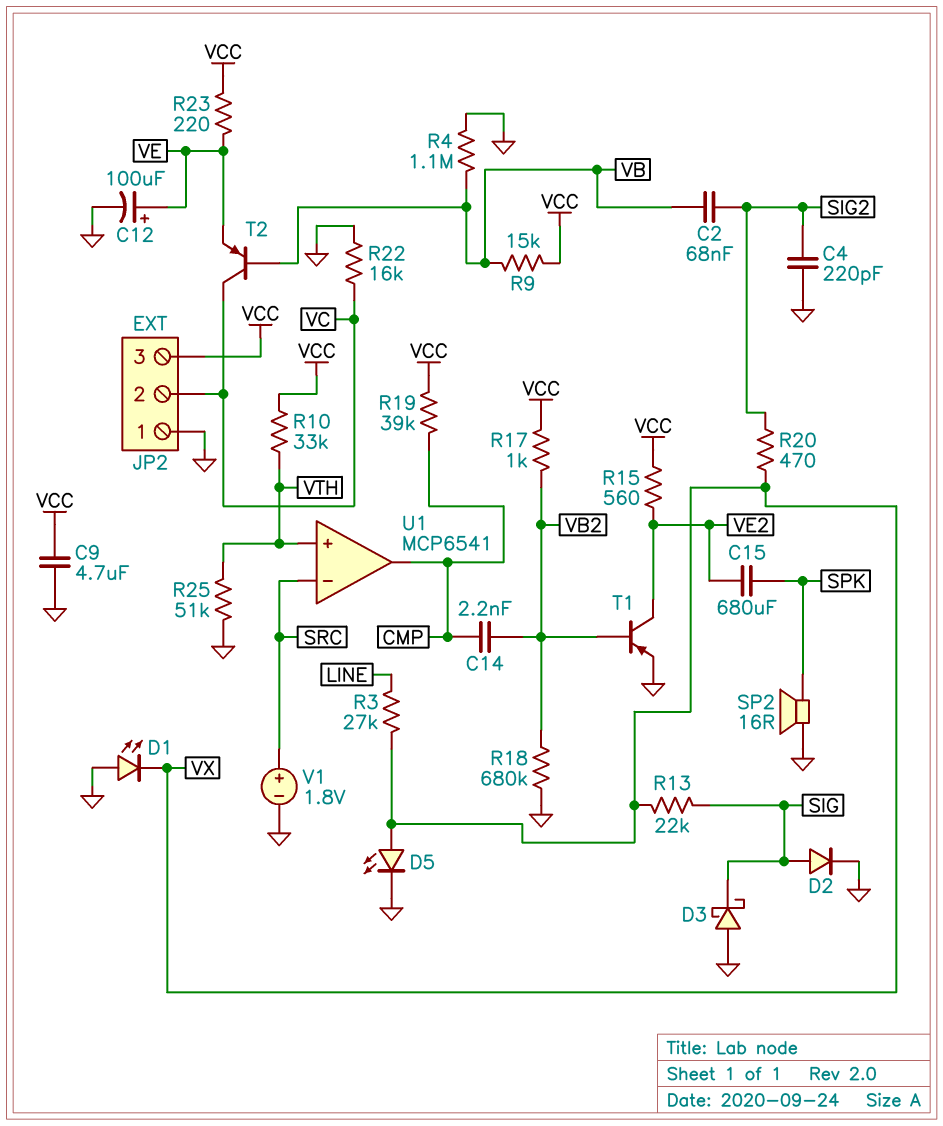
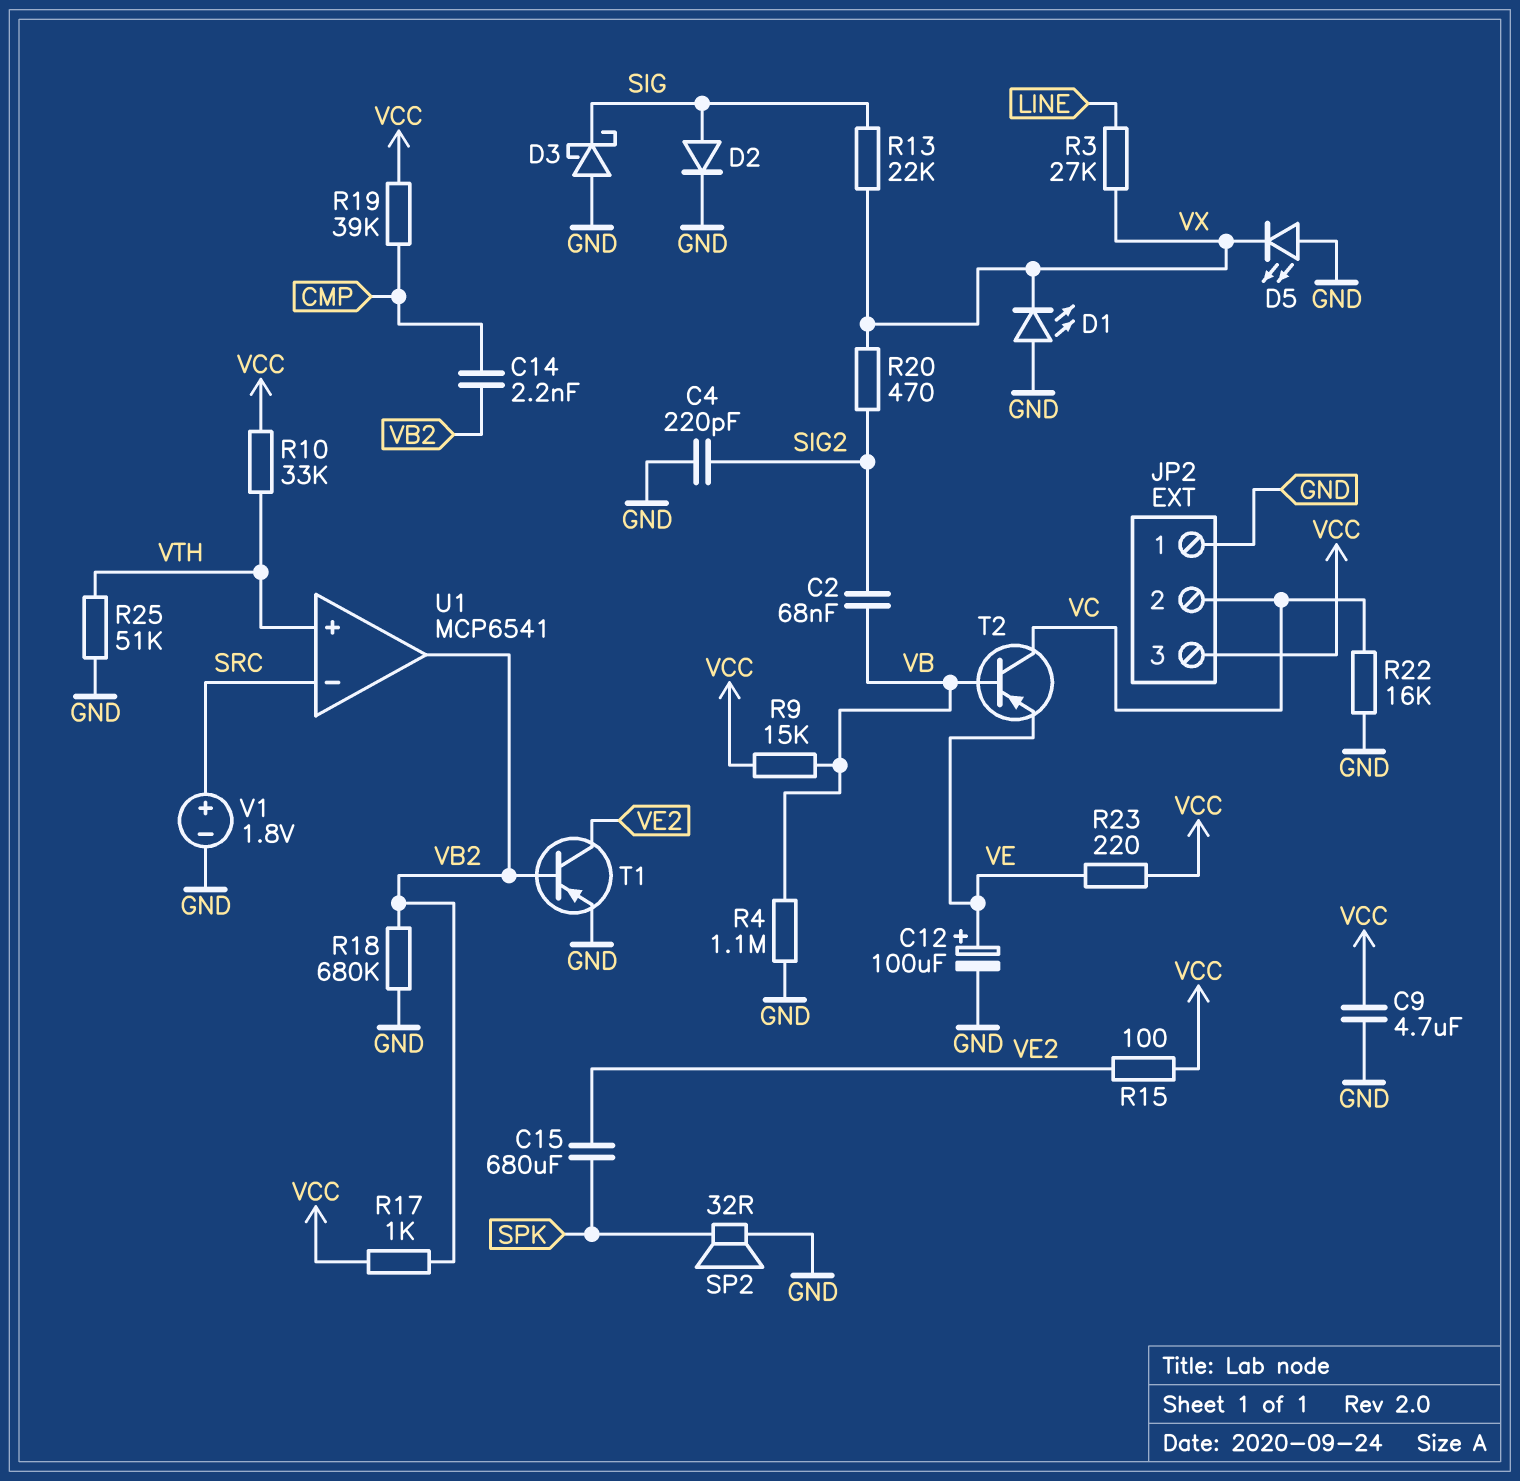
D5: LED (A VX, K GND) -> LED (A GND, K VX)
R15: 560 (VCC, VE2) -> 100 (VCC, VE2)
SP2: speaker 16R (GND, SPK) -> speaker 32R (GND, SPK)
U1 pin out: CMP -> VB2

